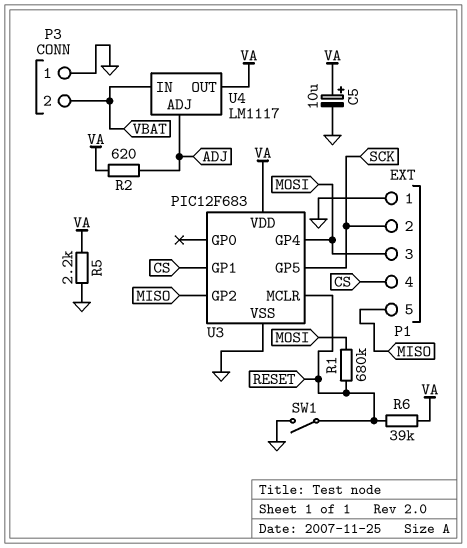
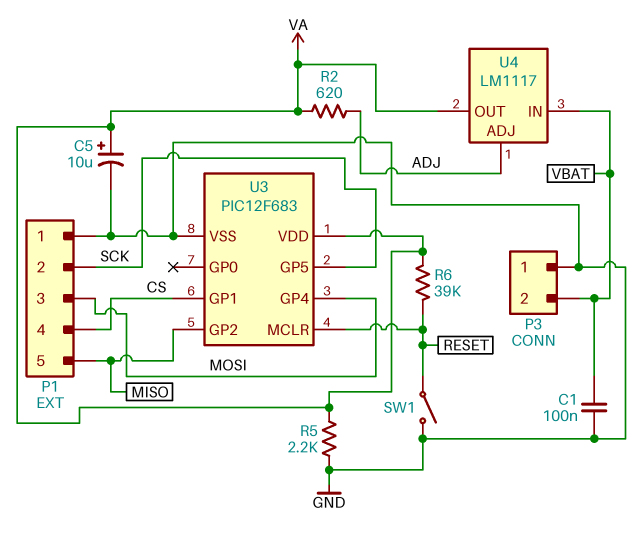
C1: none -> 100nF (GND, VBAT)
R1: 680k (MOSI, RESET) -> none

